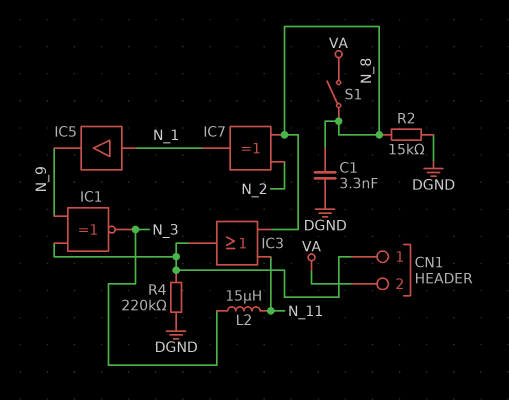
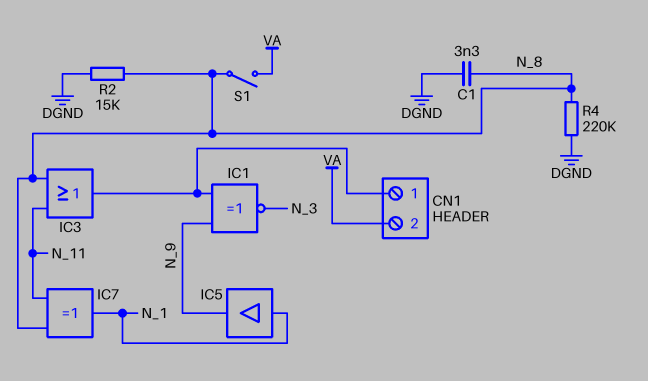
IC7: XOR (in N_2, in N_8, out N_1) -> XOR (in N_8, in N_11, out N_1)
L2: 15uH (N_3, N_11) -> none
R4: 220k (CN1/1, DGND) -> 220k (DGND, N_8)

